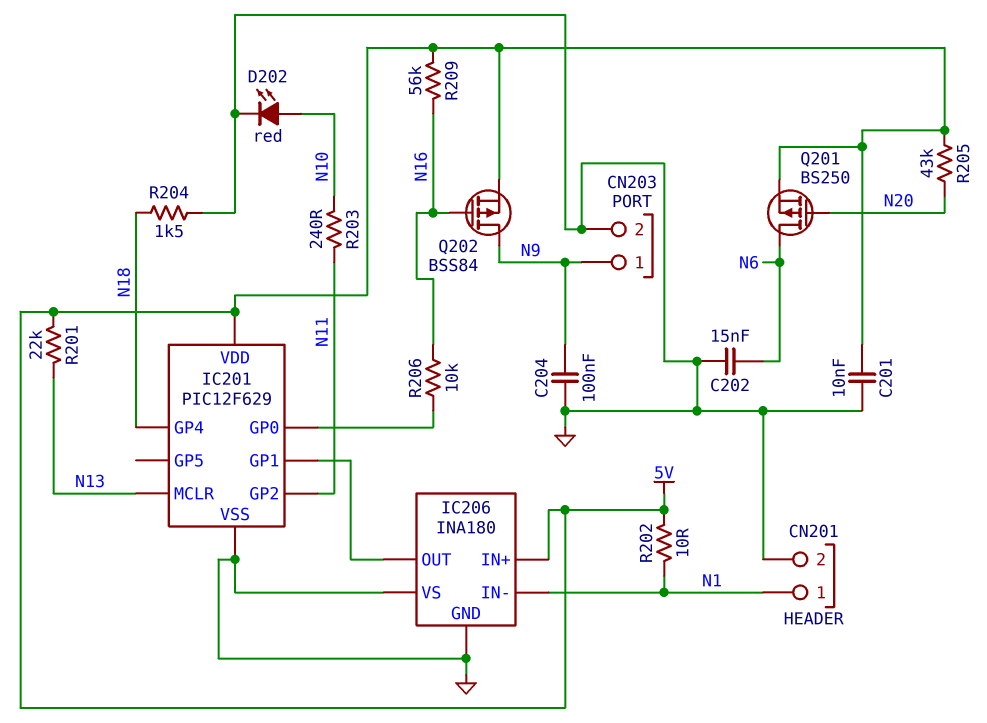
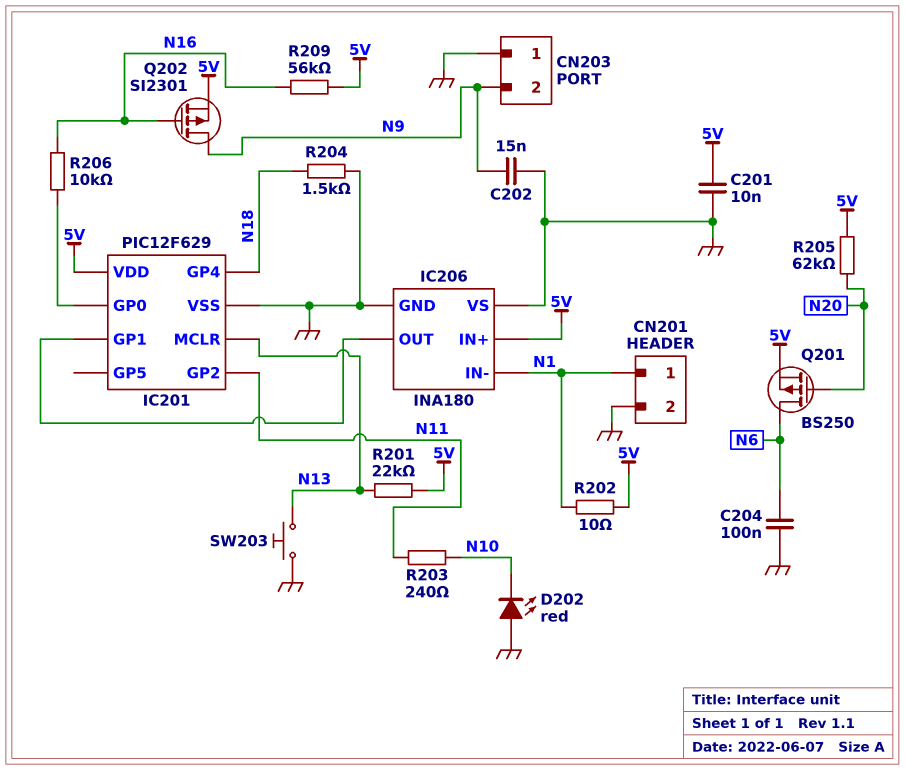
C202: 15nF (GND, N6) -> 15nF (GND, N9)
C204: 100nF (GND, N9) -> 100nF (GND, N6)
CN203 pin 1: N9 -> GND
CN203 pin 2: GND -> N9
D202: LED red (A N10, K GND) -> LED red (A GND, K N10)
Q202: PMOS BSS84 (G N16, D N9, S 5V) -> PMOS SI2301 (G N16, D N9, S 5V)
R205: 43k (5V, N20) -> 62k (5V, N20)
SW203: none -> button (GND, N13)

